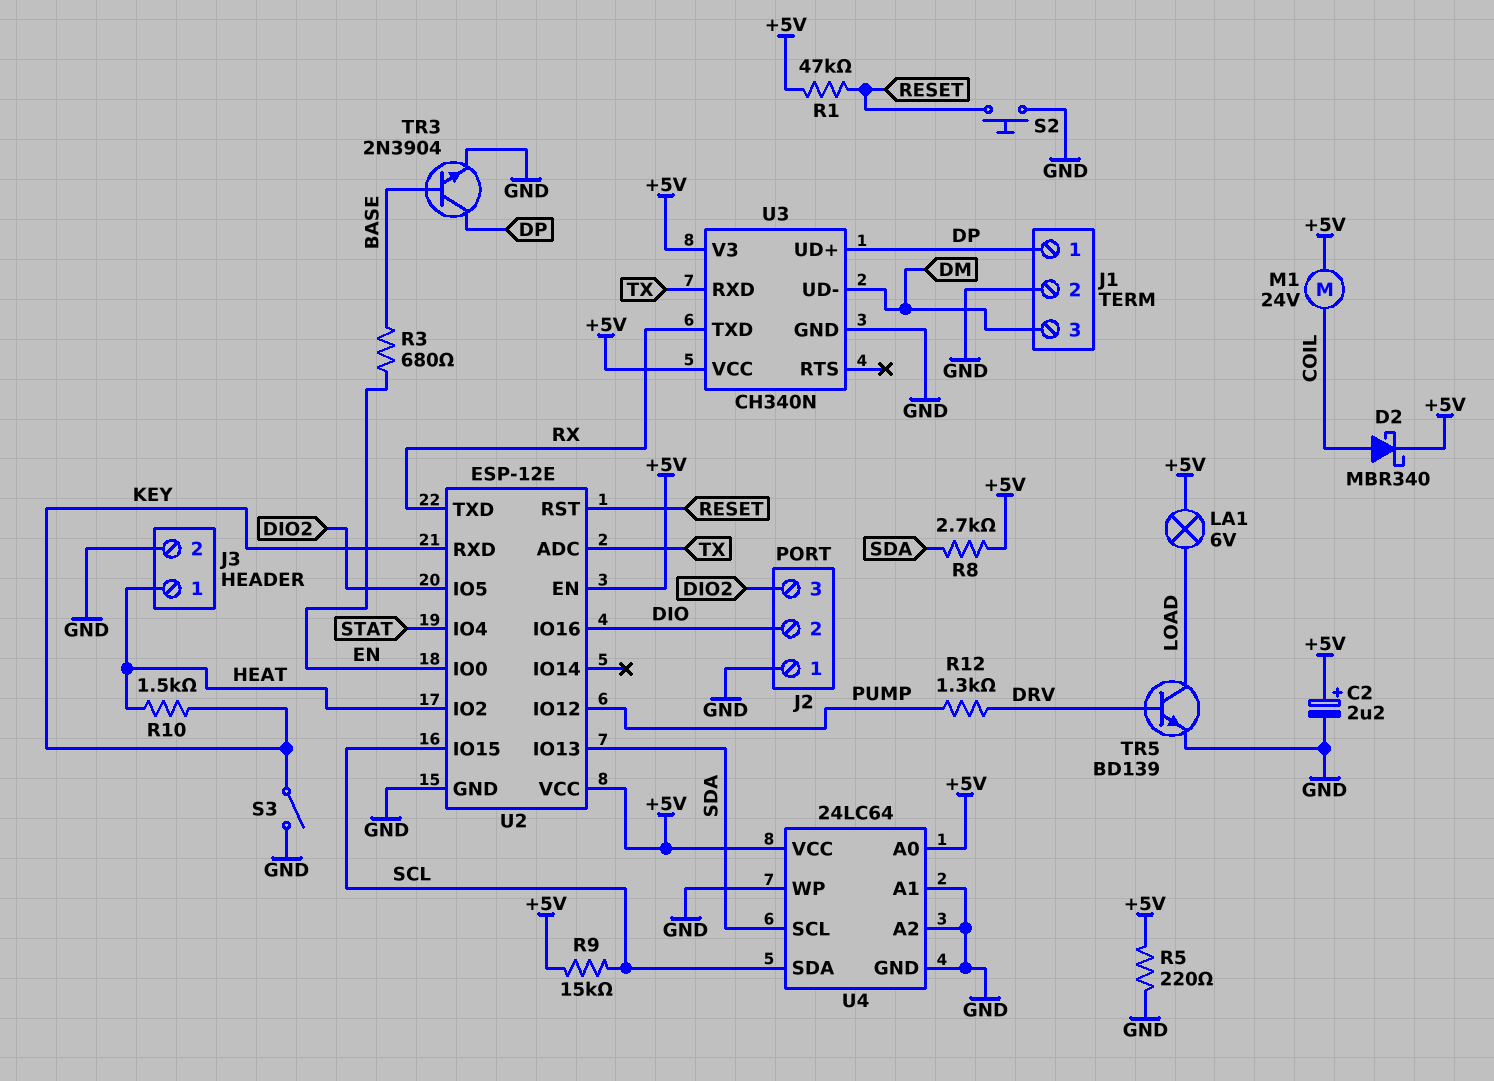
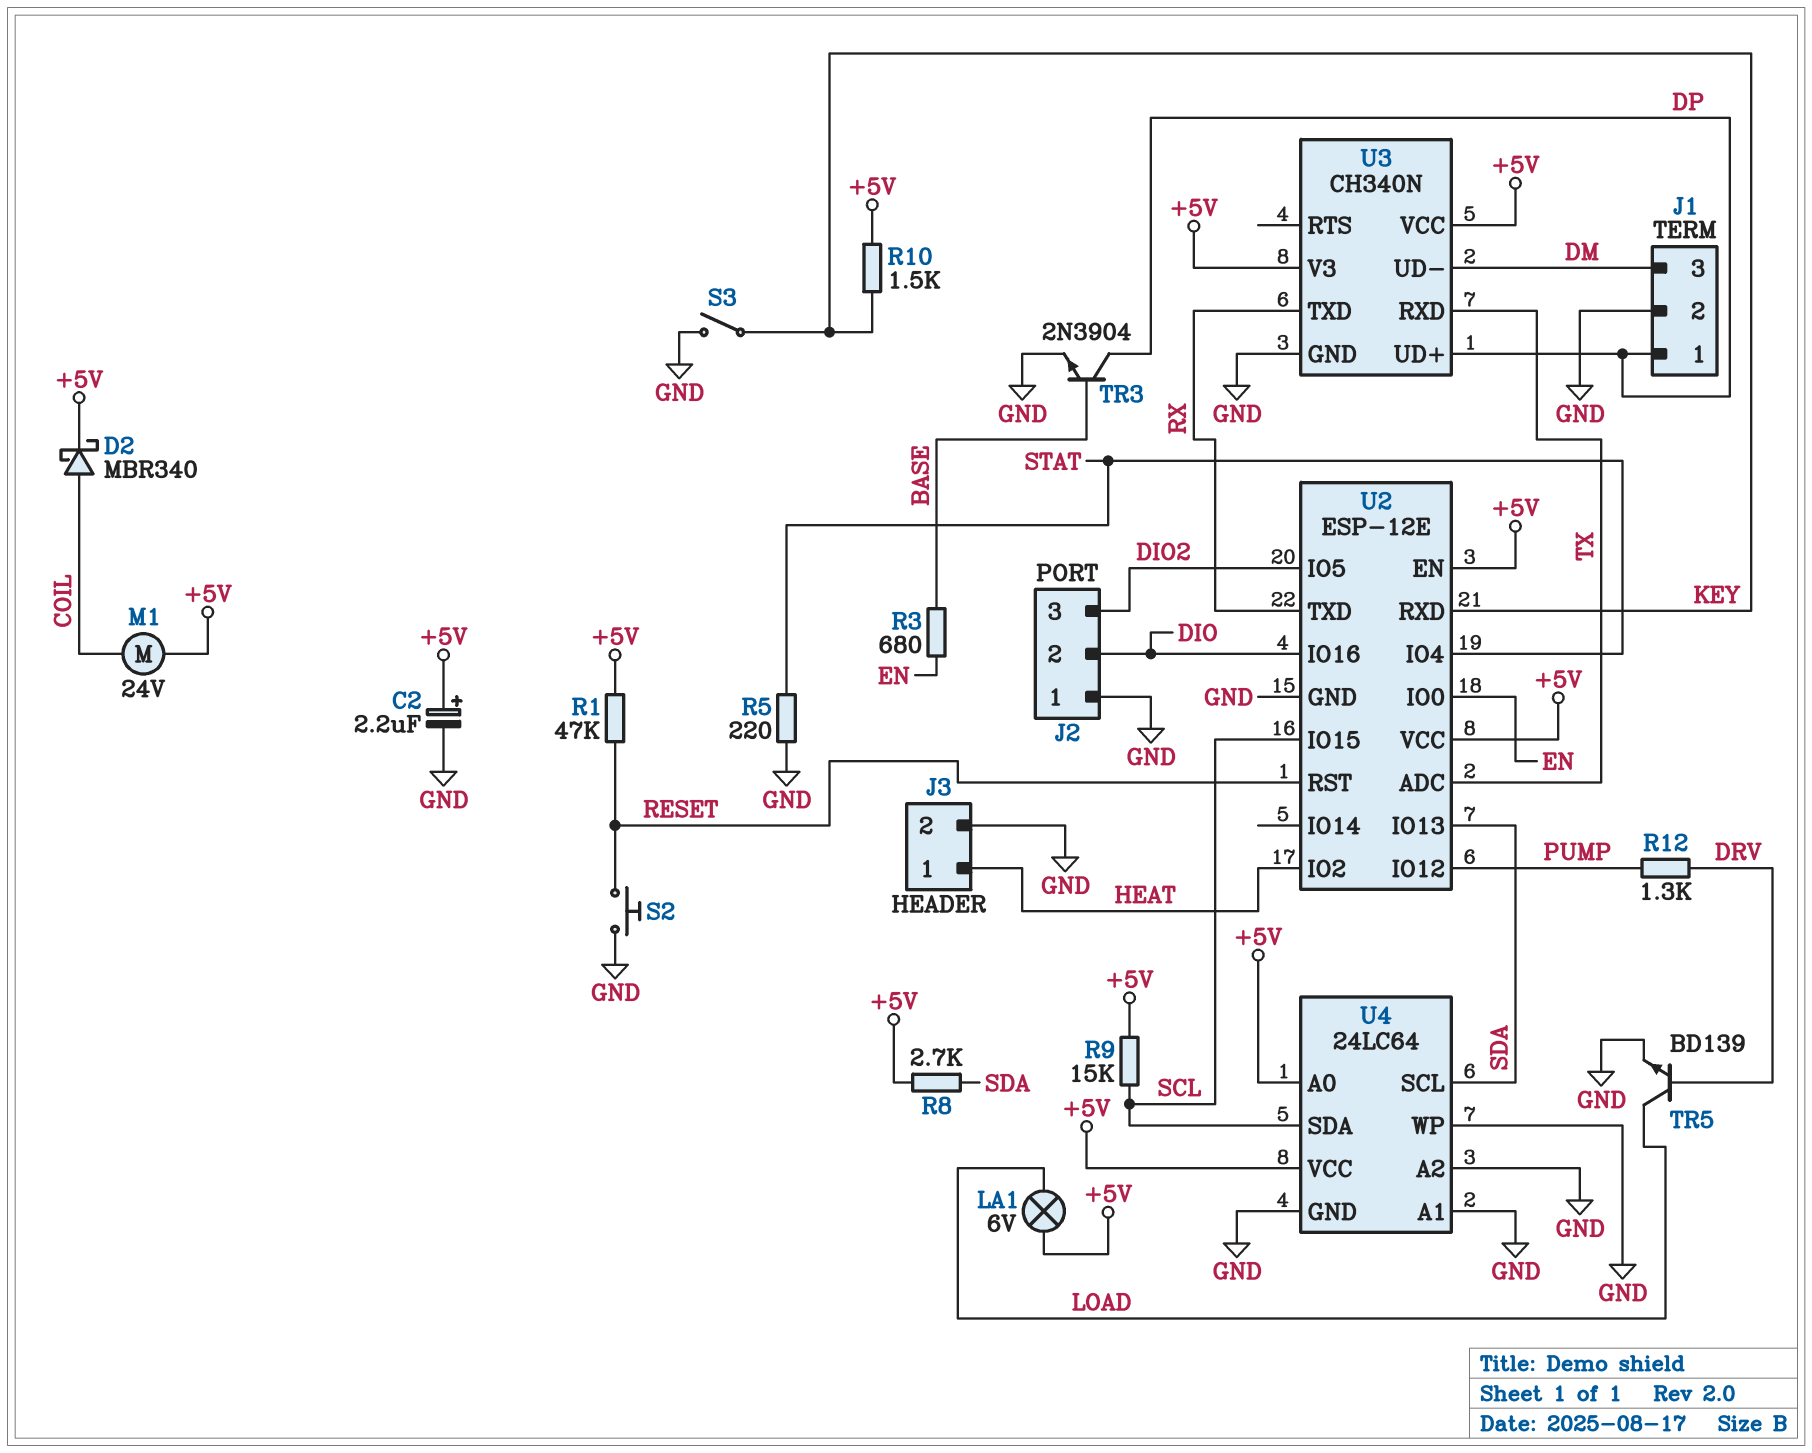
R5: 220 (+5V, GND) -> 220 (GND, STAT)
R10: 1.5k (HEAT, KEY) -> 1.5k (+5V, KEY)

